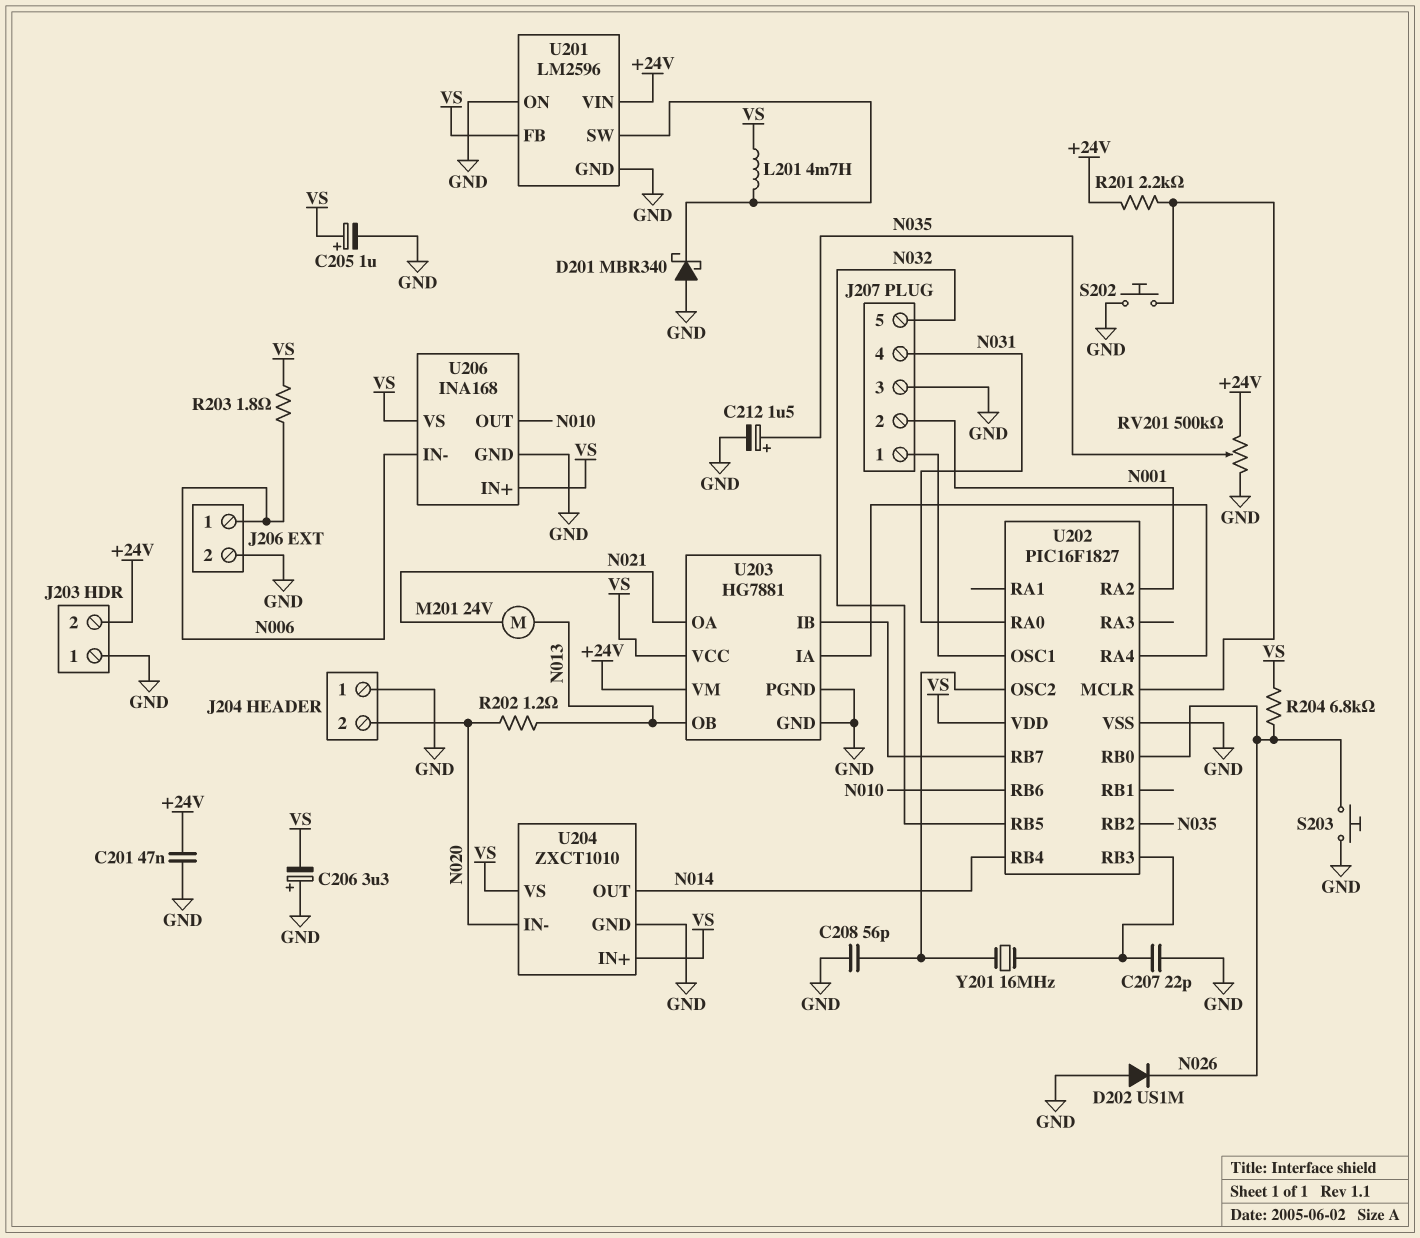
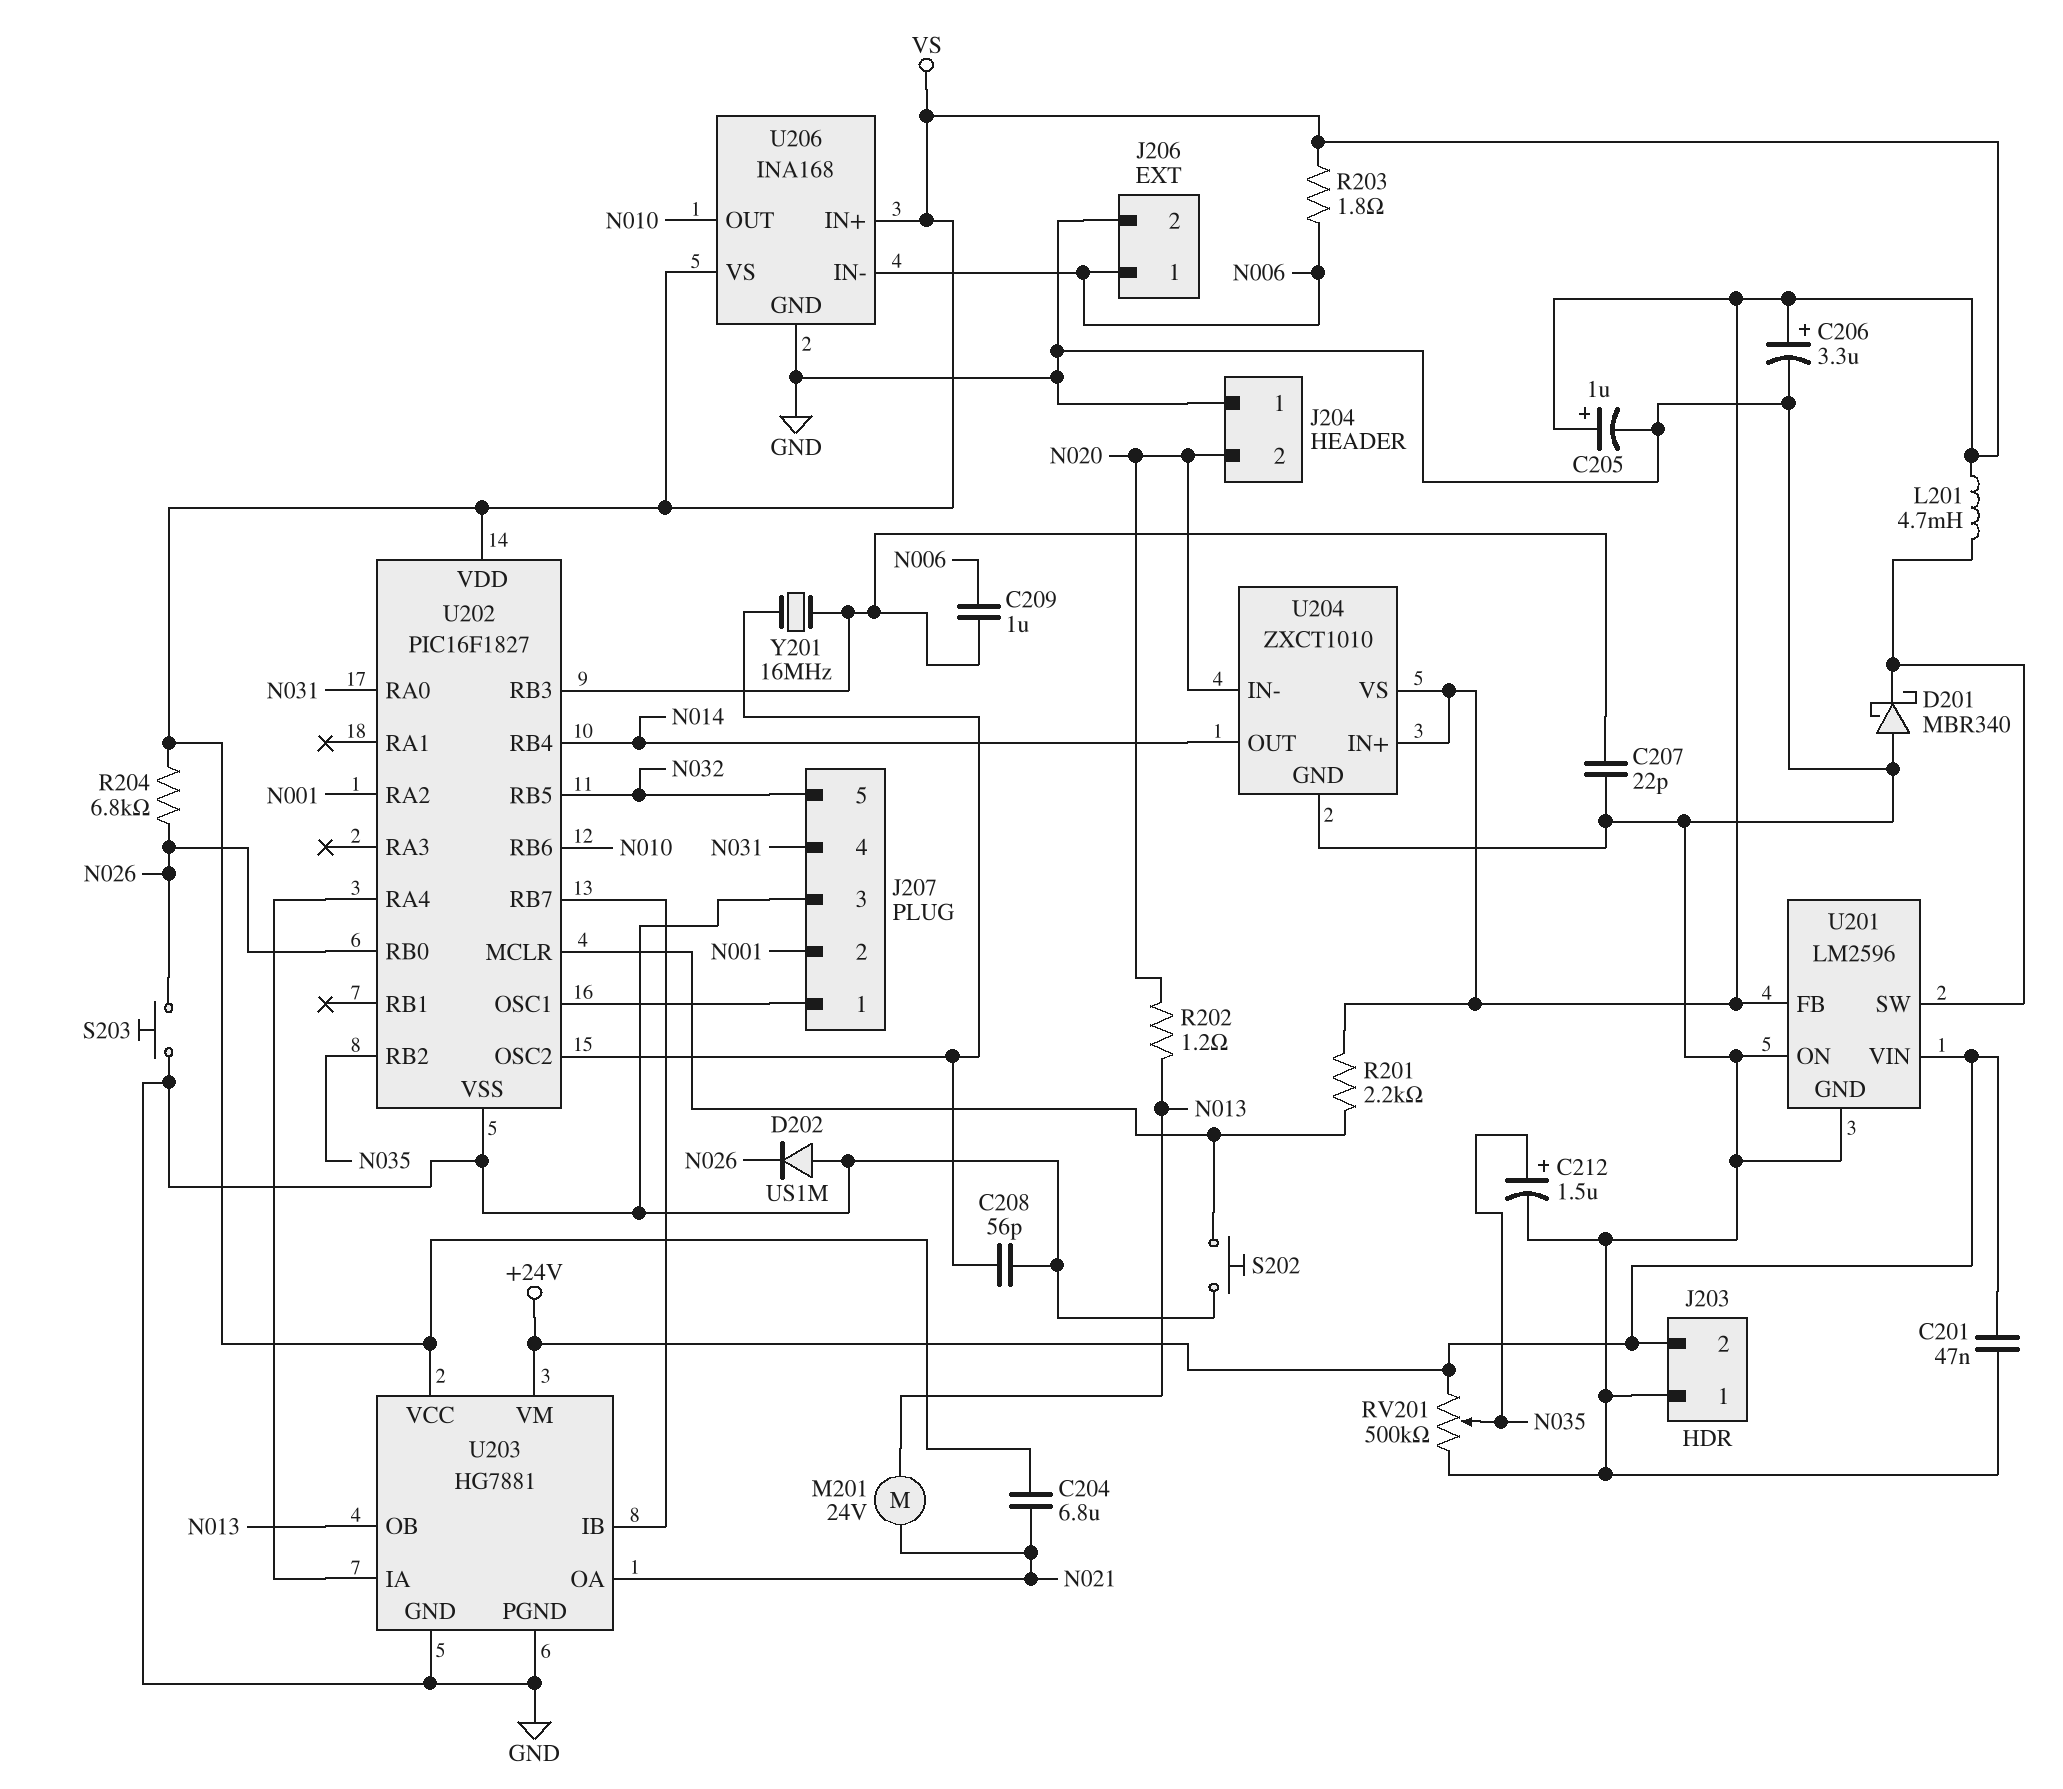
C204: none -> 6.8uF (N021, VS)
C206: 3.3uF (plus GND, minus VS) -> 3.3uF (plus VS, minus GND)
C209: none -> 1uF (N006, U202/RB3)
R201: 2.2k (+24V, U202/MCLR) -> 2.2k (U202/MCLR, VS)

